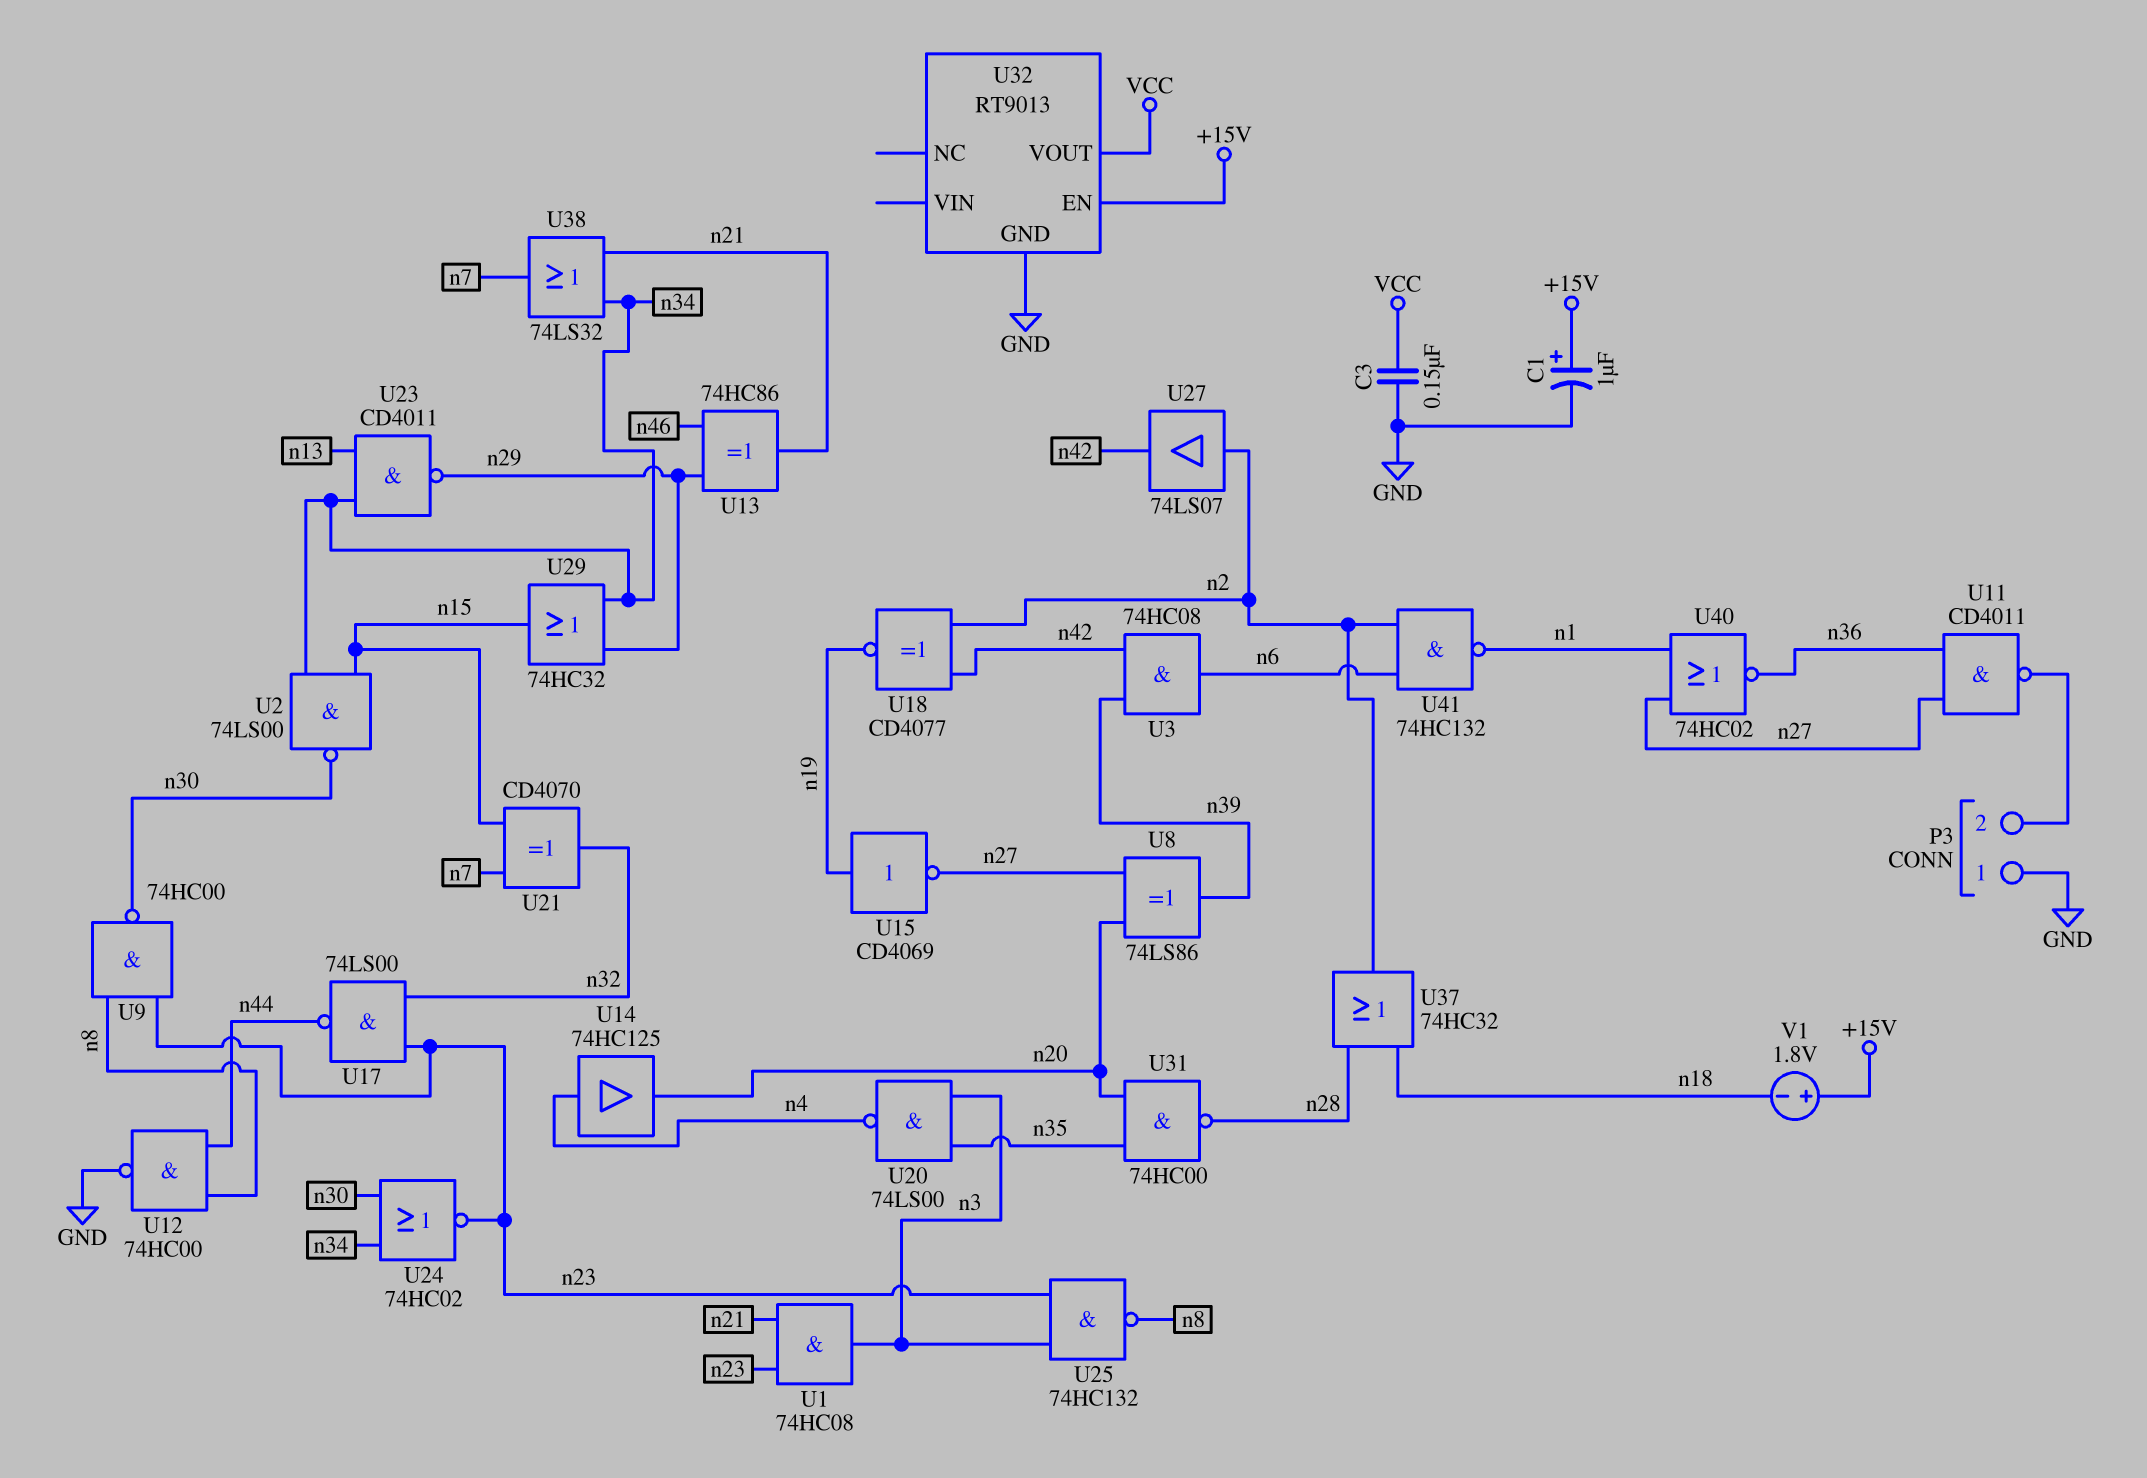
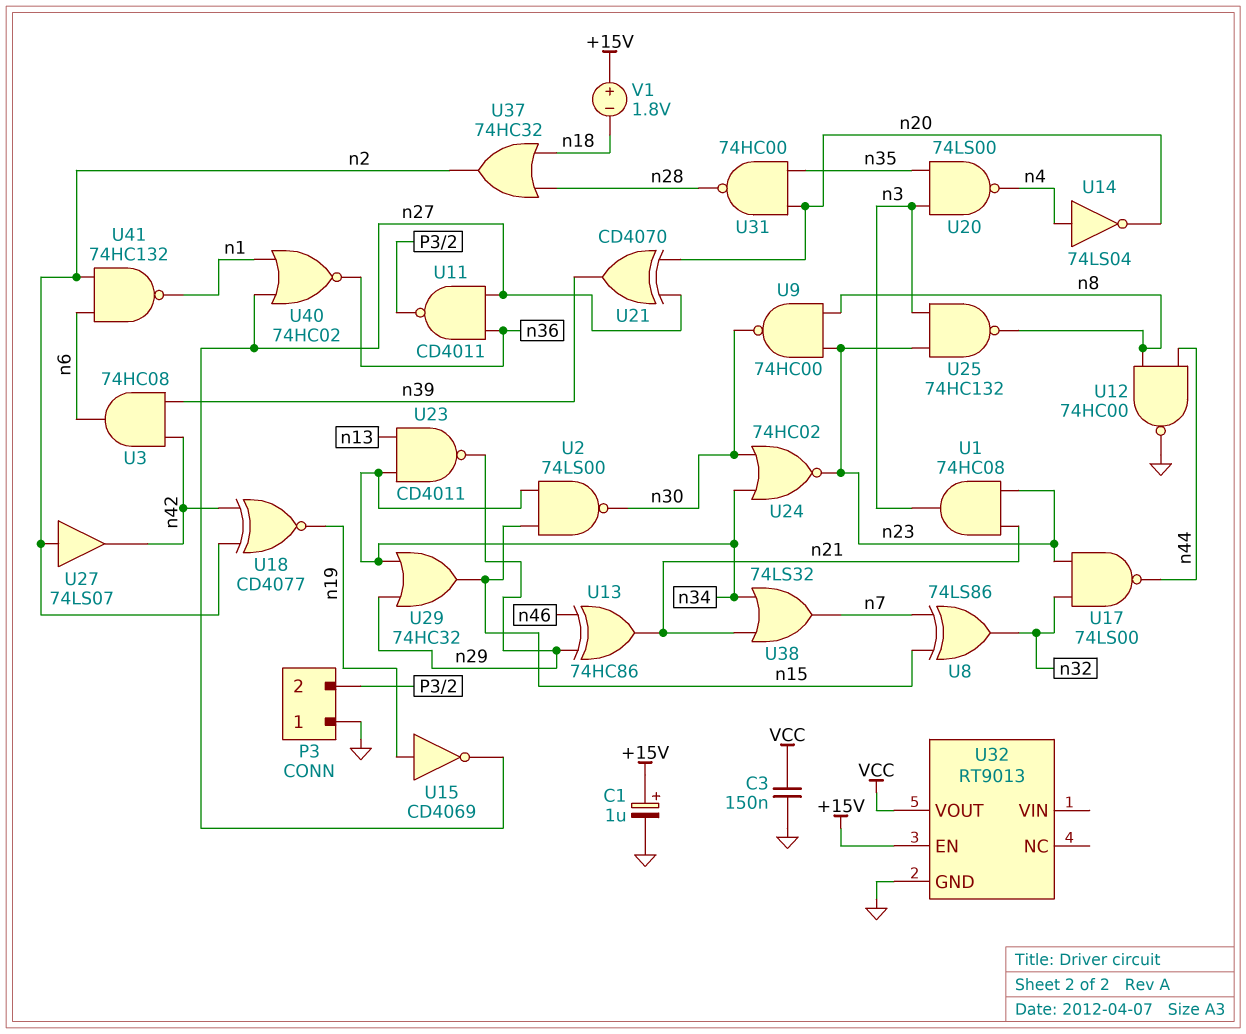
U8: XOR 74LS86 (in n20, in n27, out n39) -> XOR 74LS86 (in n7, in n15, out n32)
U14: buffer 74HC125 (in n4, out n20) -> NOT 74LS04 (in n4, out n20)
U21: XOR CD4070 (in n7, in n15, out n32) -> XOR CD4070 (in n20, in n27, out n39)

